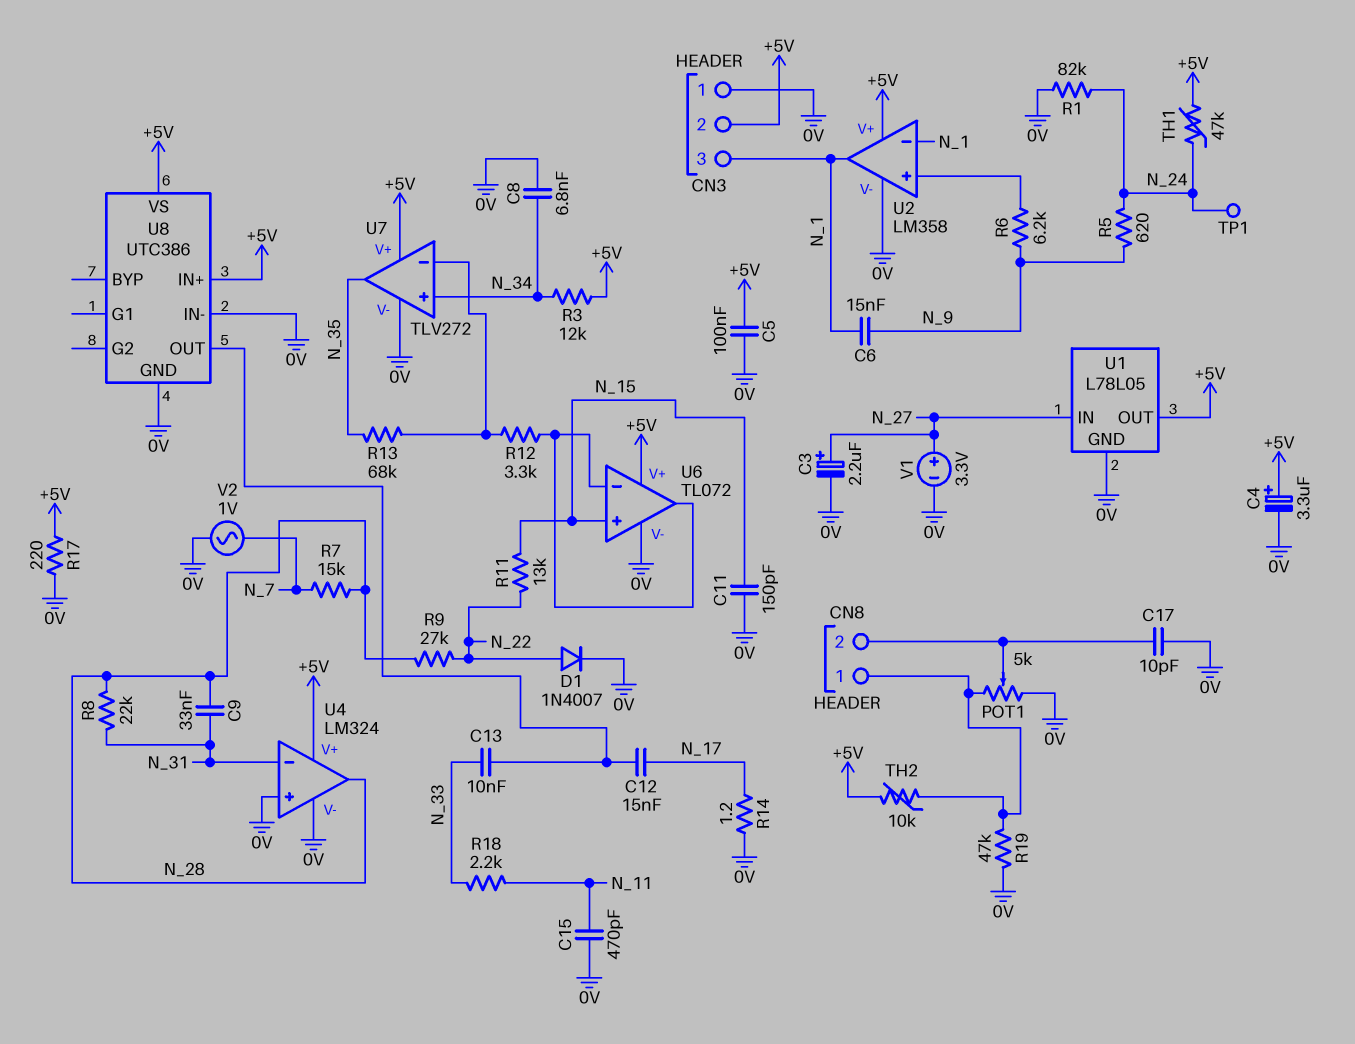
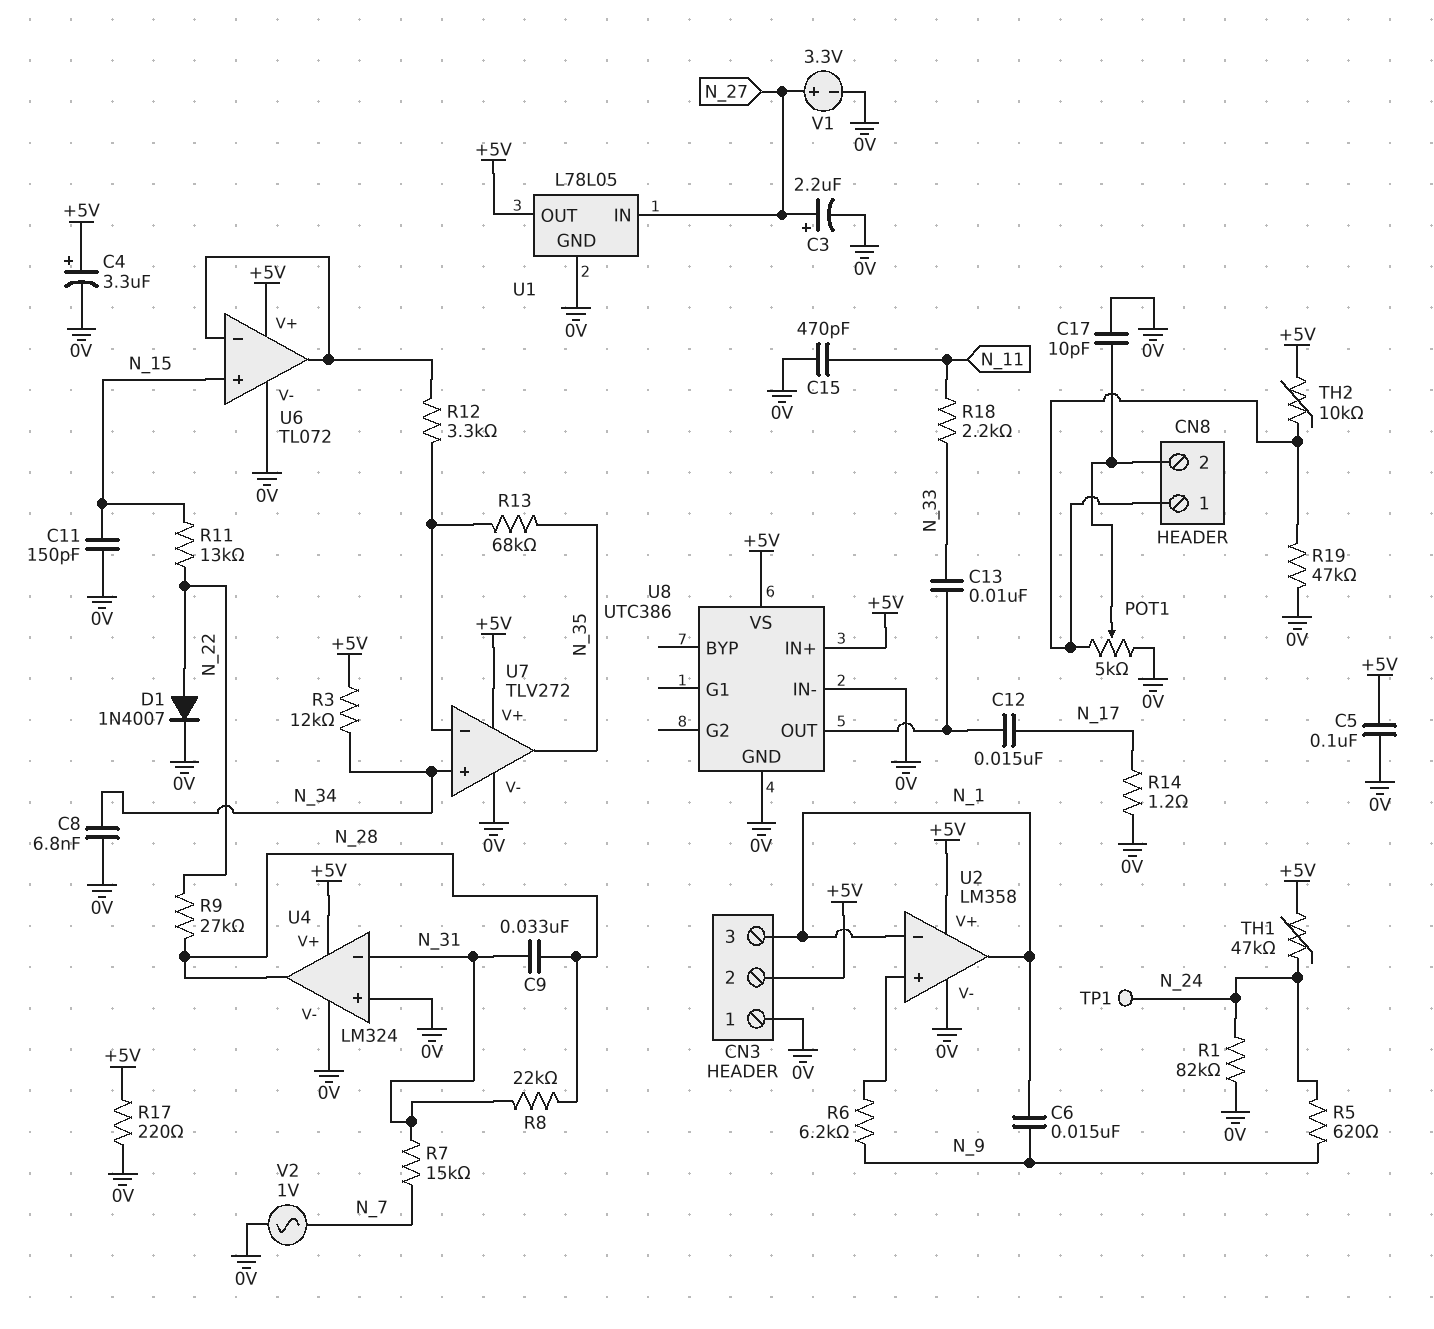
R7: 15k (N_7, N_28) -> 15k (N_7, N_31)

